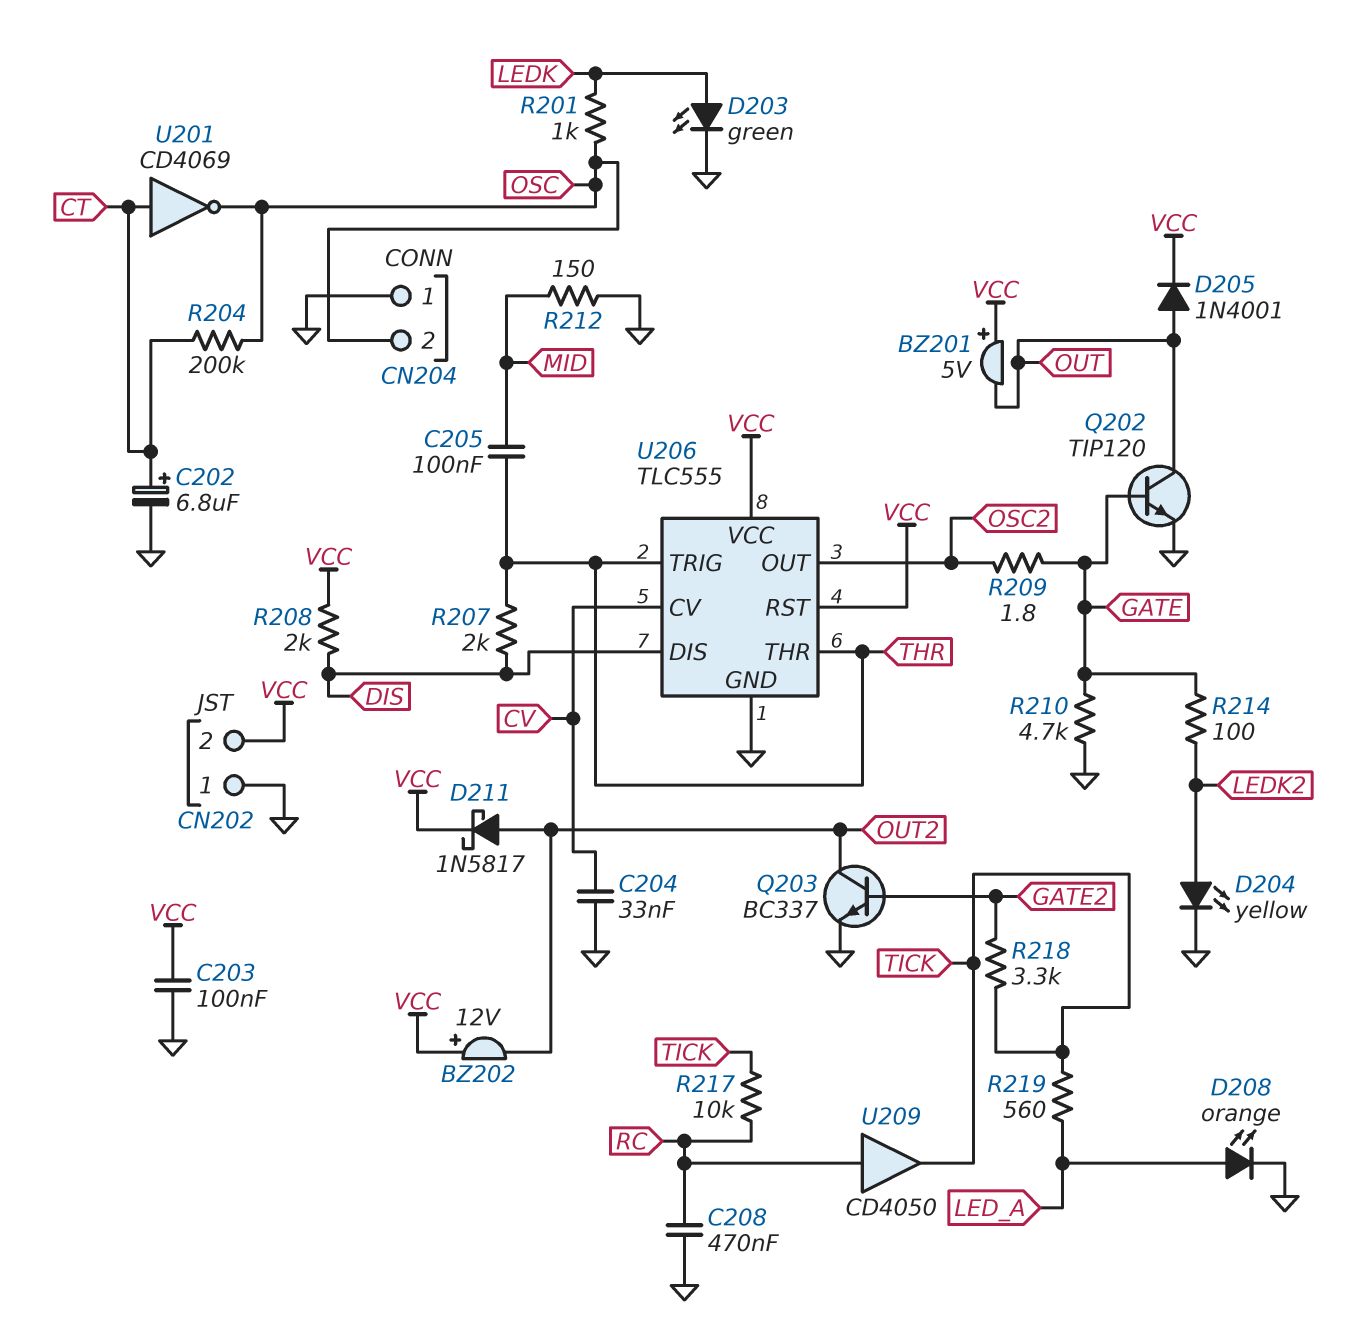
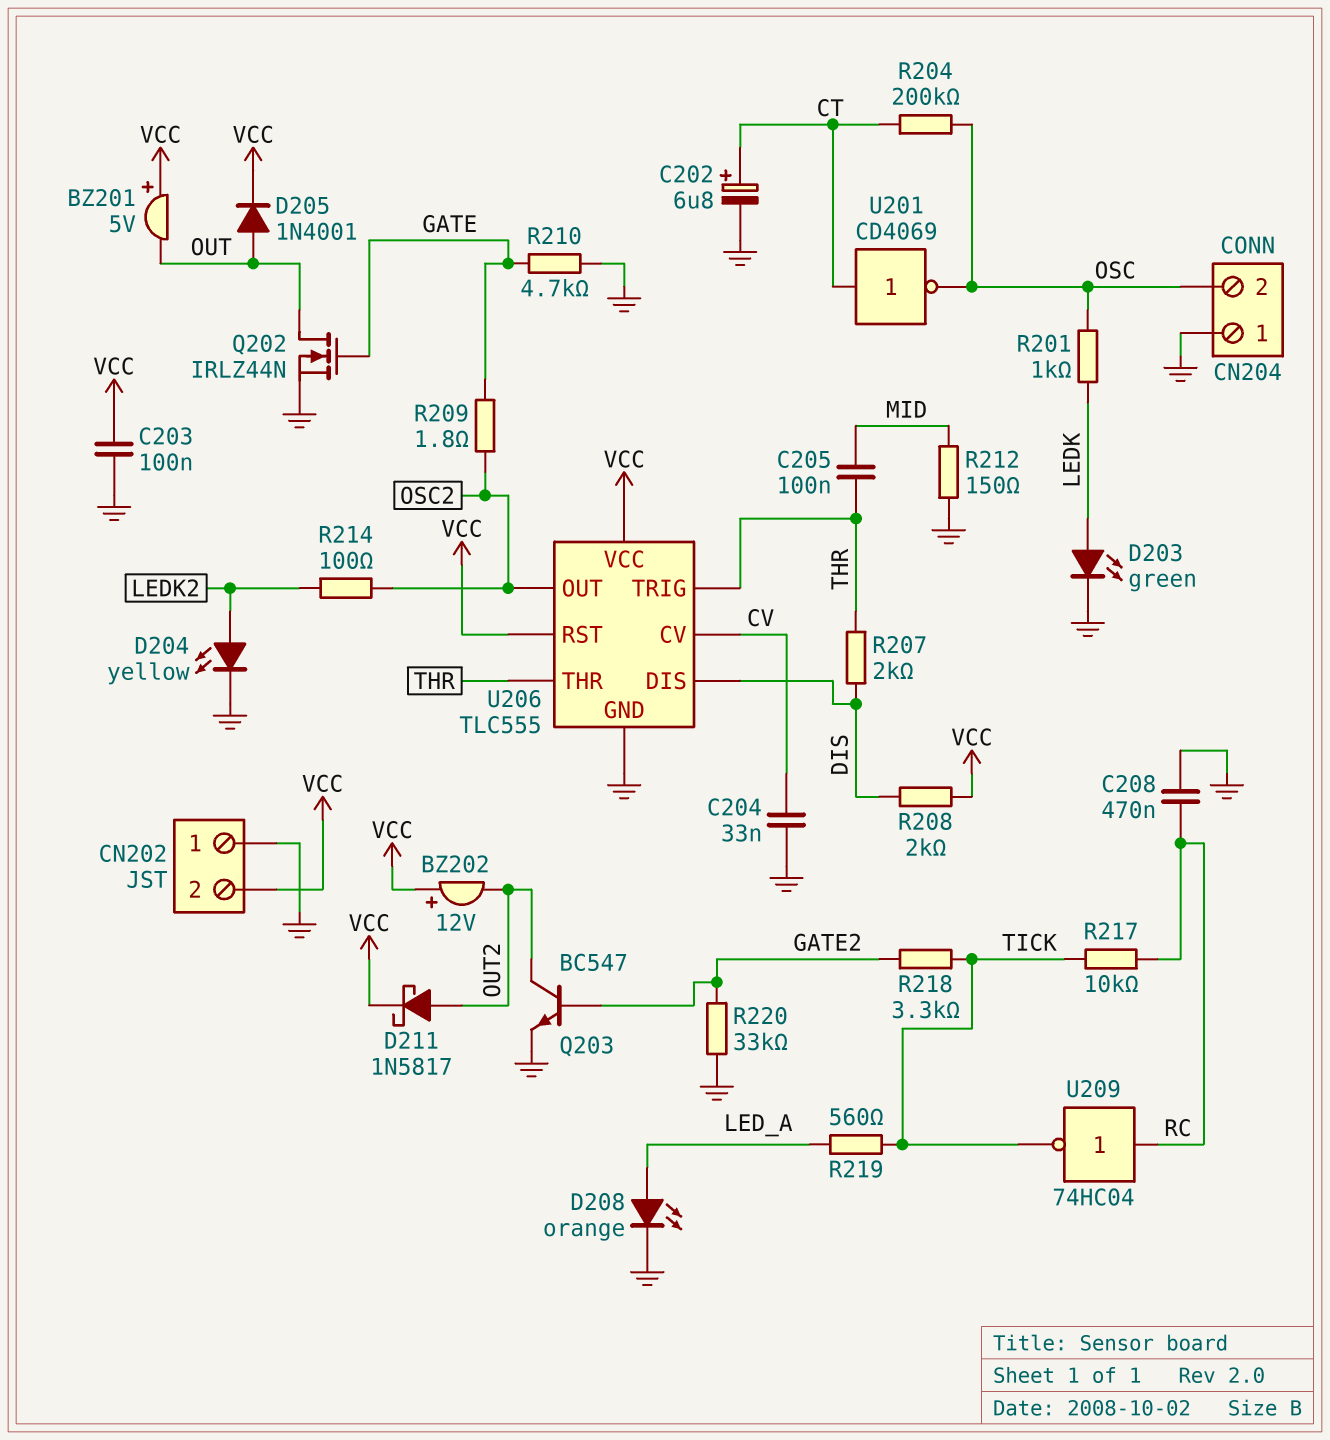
Q202: NPN TIP120 (B GATE, C OUT, E GND) -> NMOS IRLZ44N (G GATE, D OUT, S GND)
Q203: NPN BC337 (B GATE2, C OUT2, E GND) -> NPN BC547 (B GATE2, C OUT2, E GND)
R214: 100 (GATE, LEDK2) -> 100 (LEDK2, OSC2)
R220: none -> 33k (GATE2, GND)
U209: buffer CD4050 (in RC, out TICK) -> NOT 74HC04 (in RC, out TICK)

